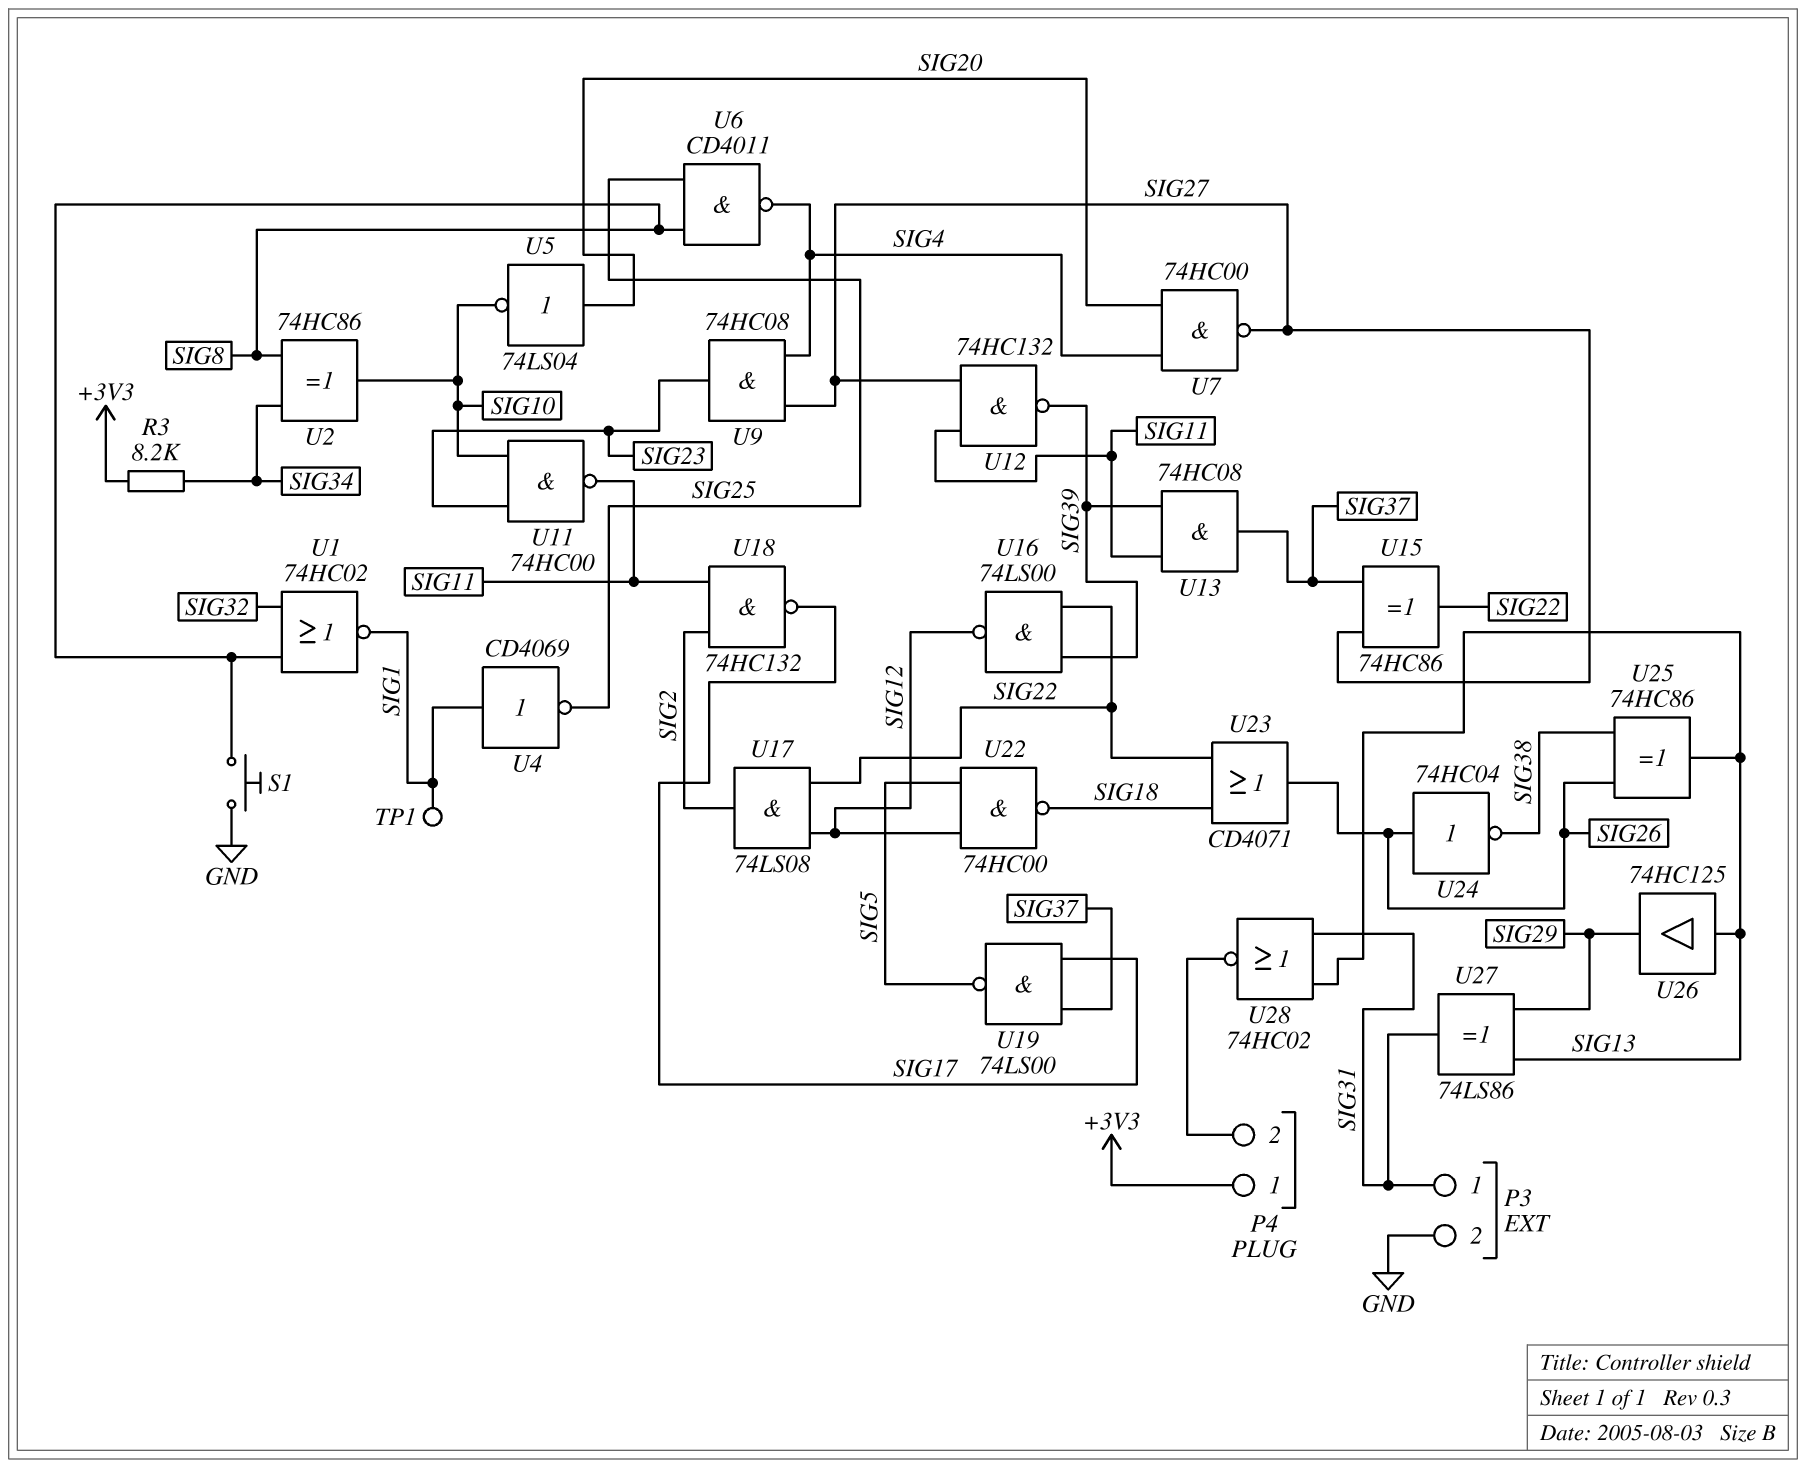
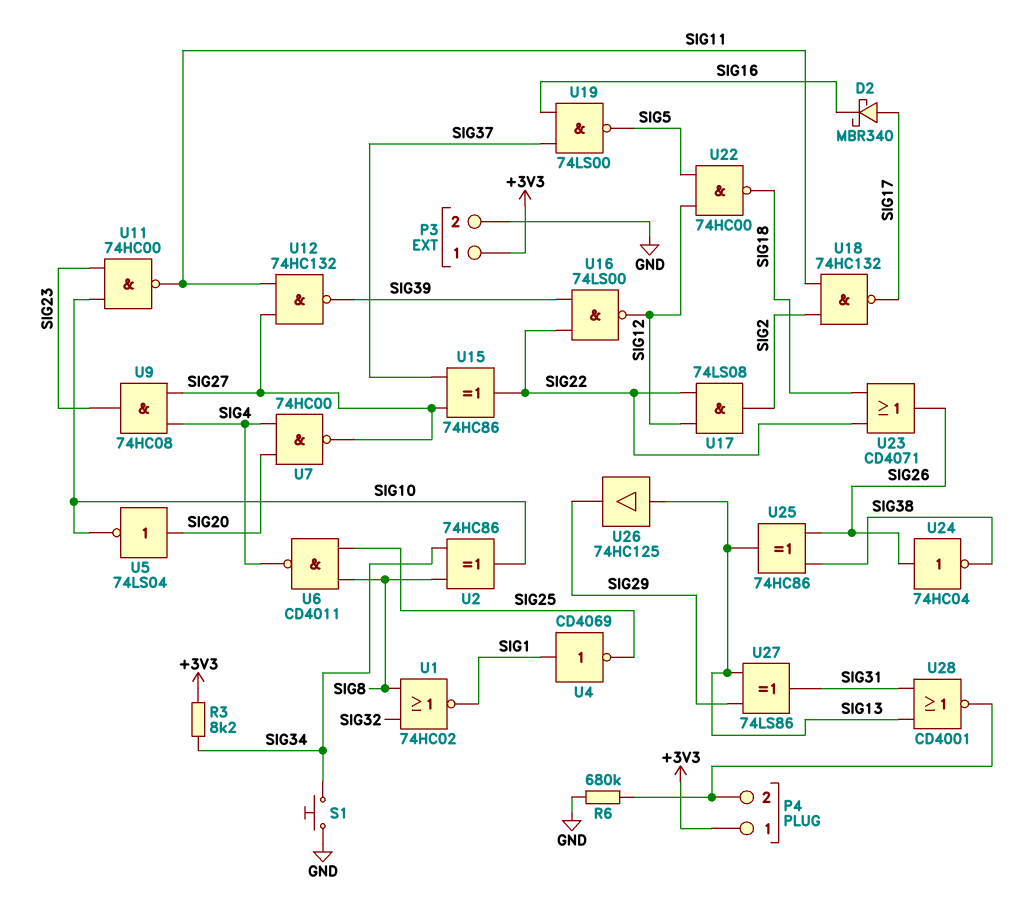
D2: none -> schottky MBR340 (A SIG17, K SIG16)
P3 pin 1: SIG31 -> +3V3
R6: none -> 680k (GND, P4/2)
S1: button (GND, SIG8) -> button (GND, SIG34)
TP1: test point (SIG1) -> none
U13: AND 74HC08 (in SIG11, in SIG39, out SIG37) -> none
U19: NAND 74LS00 (in SIG17, in SIG37, out SIG5) -> NAND 74LS00 (in SIG16, in SIG37, out SIG5)
U28: NOR 74HC02 (in SIG13, in SIG31, out P4/2) -> NOR CD4001 (in SIG13, in SIG31, out P4/2)

